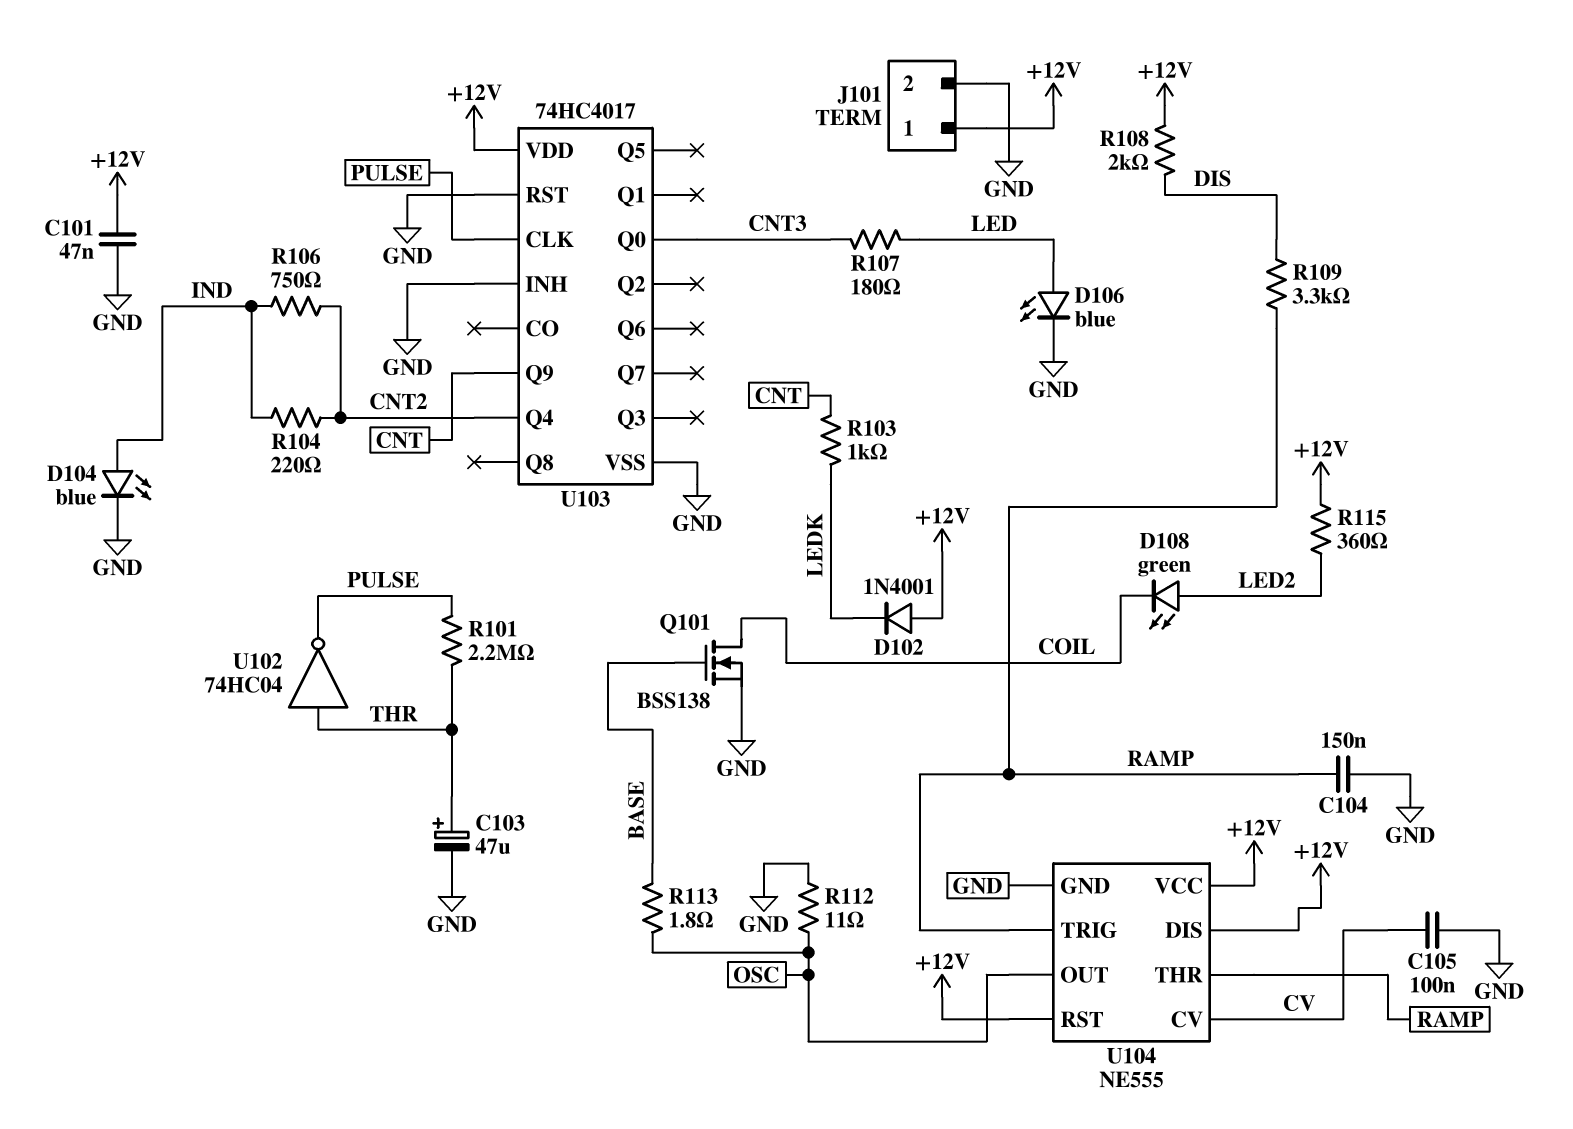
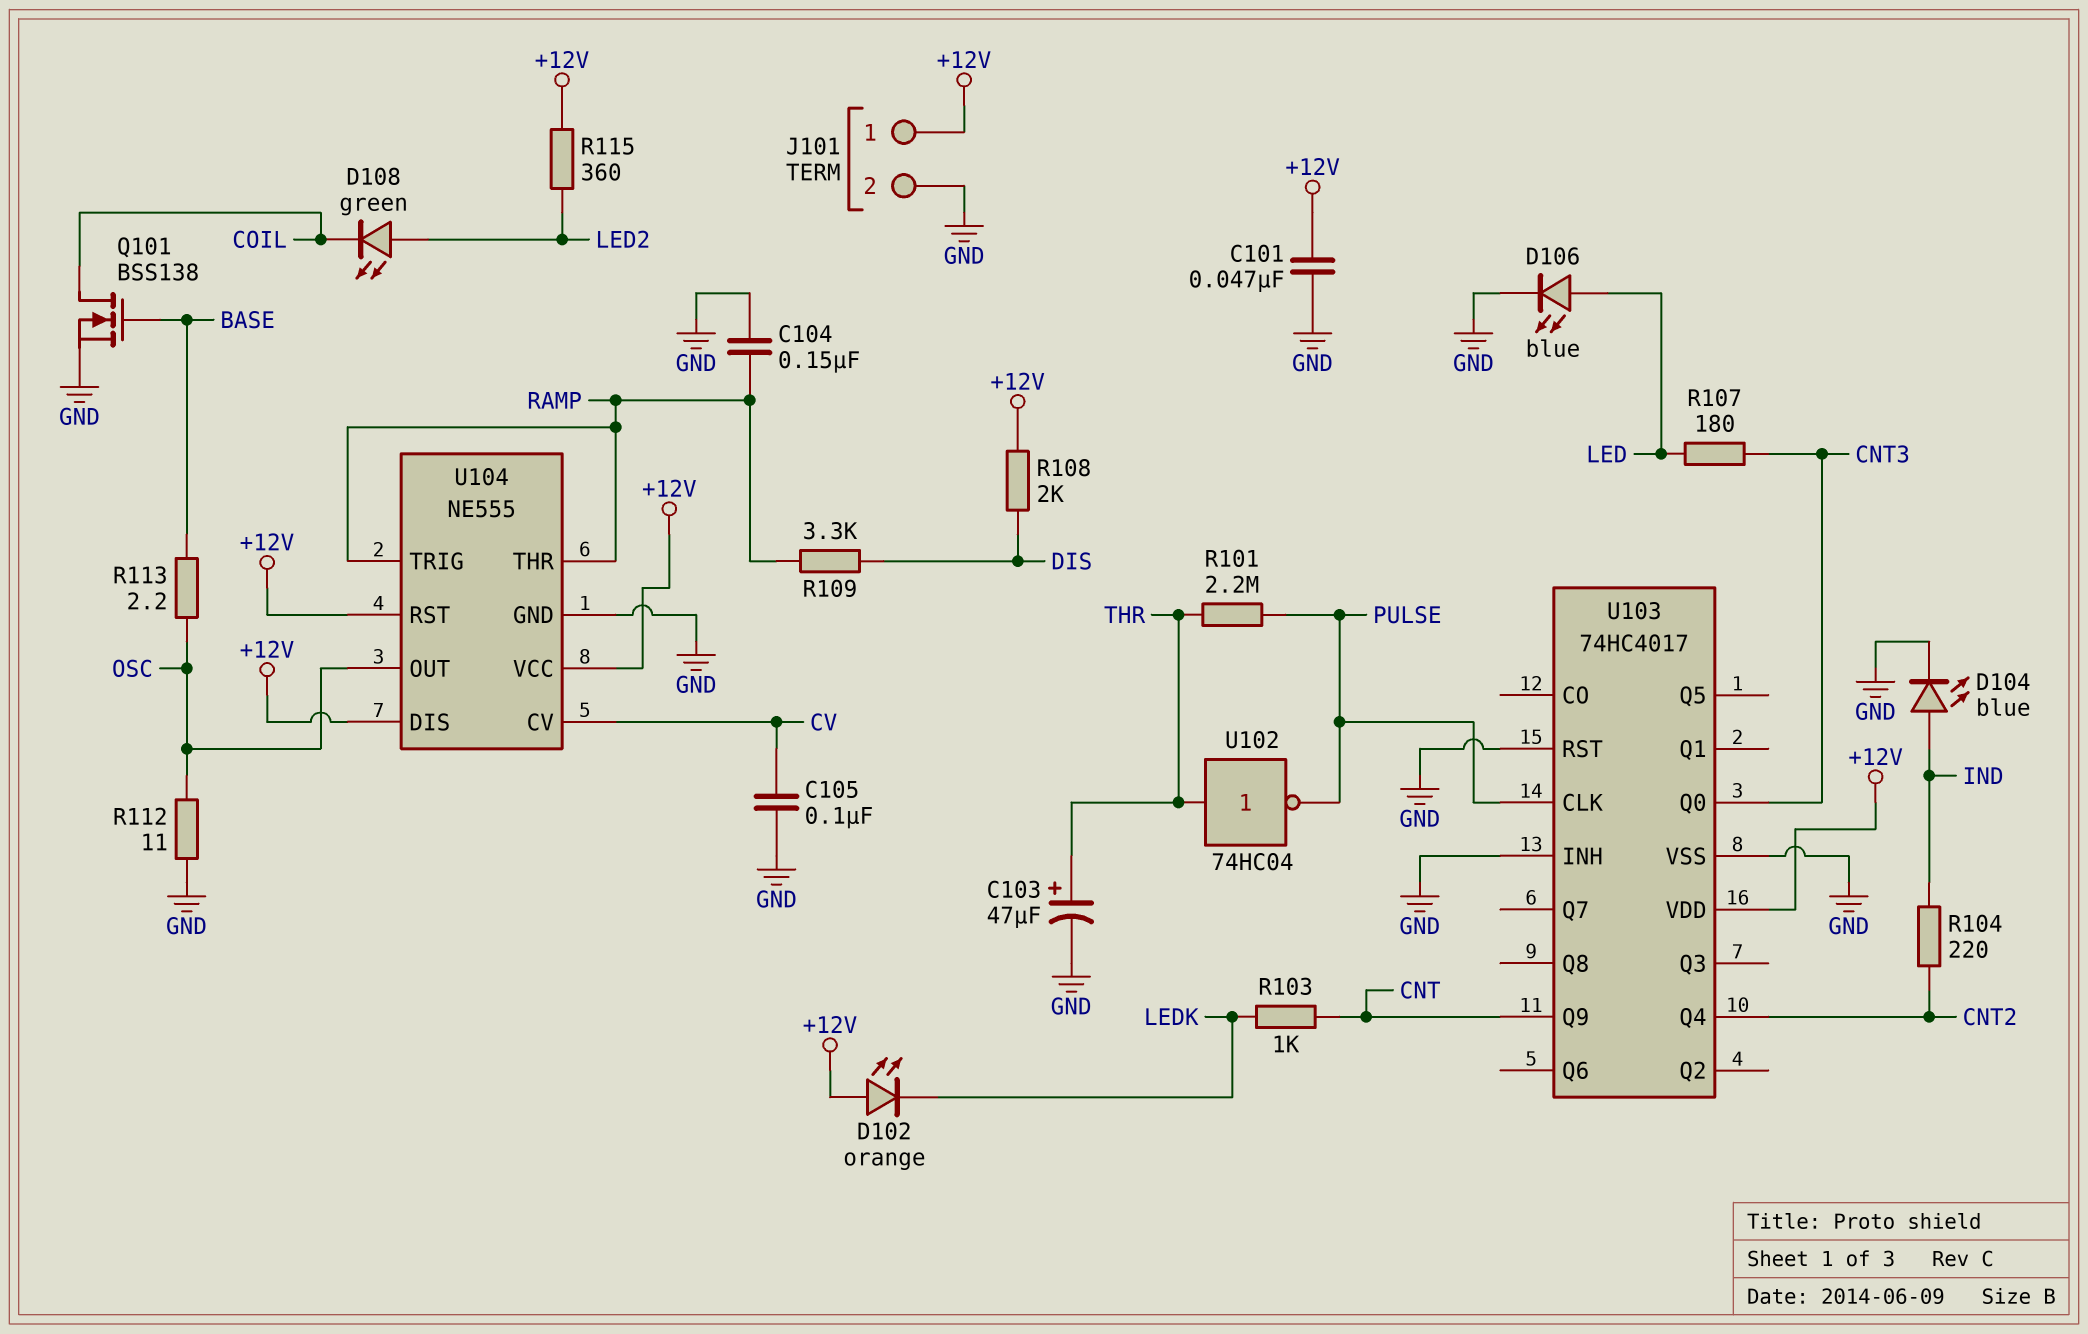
D102: diode 1N4001 (A +12V, K LEDK) -> LED orange (A +12V, K LEDK)
R106: 750 (CNT2, IND) -> none
R113: 1.8 (BASE, OSC) -> 2.2 (BASE, OSC)

